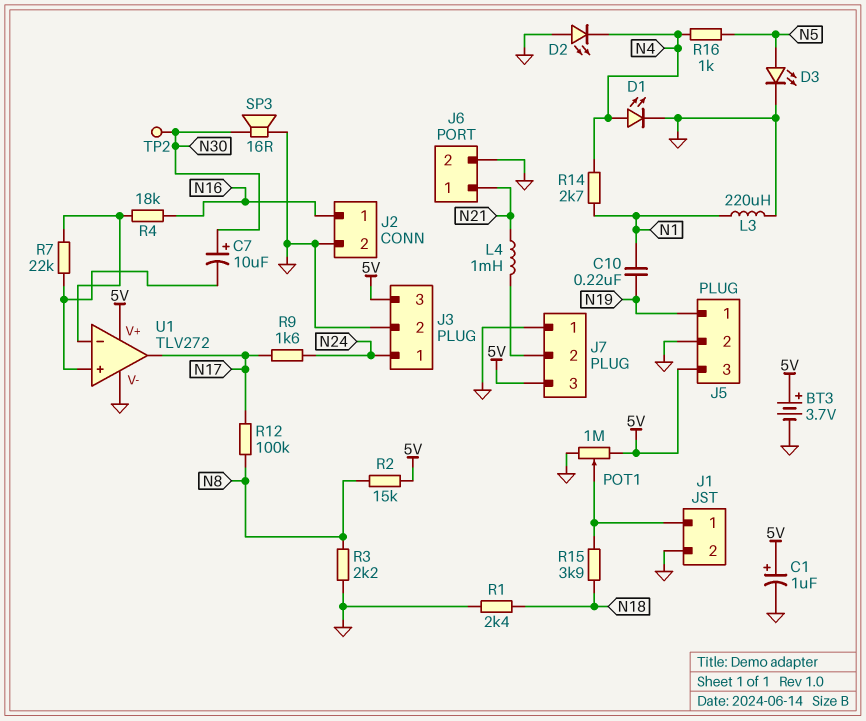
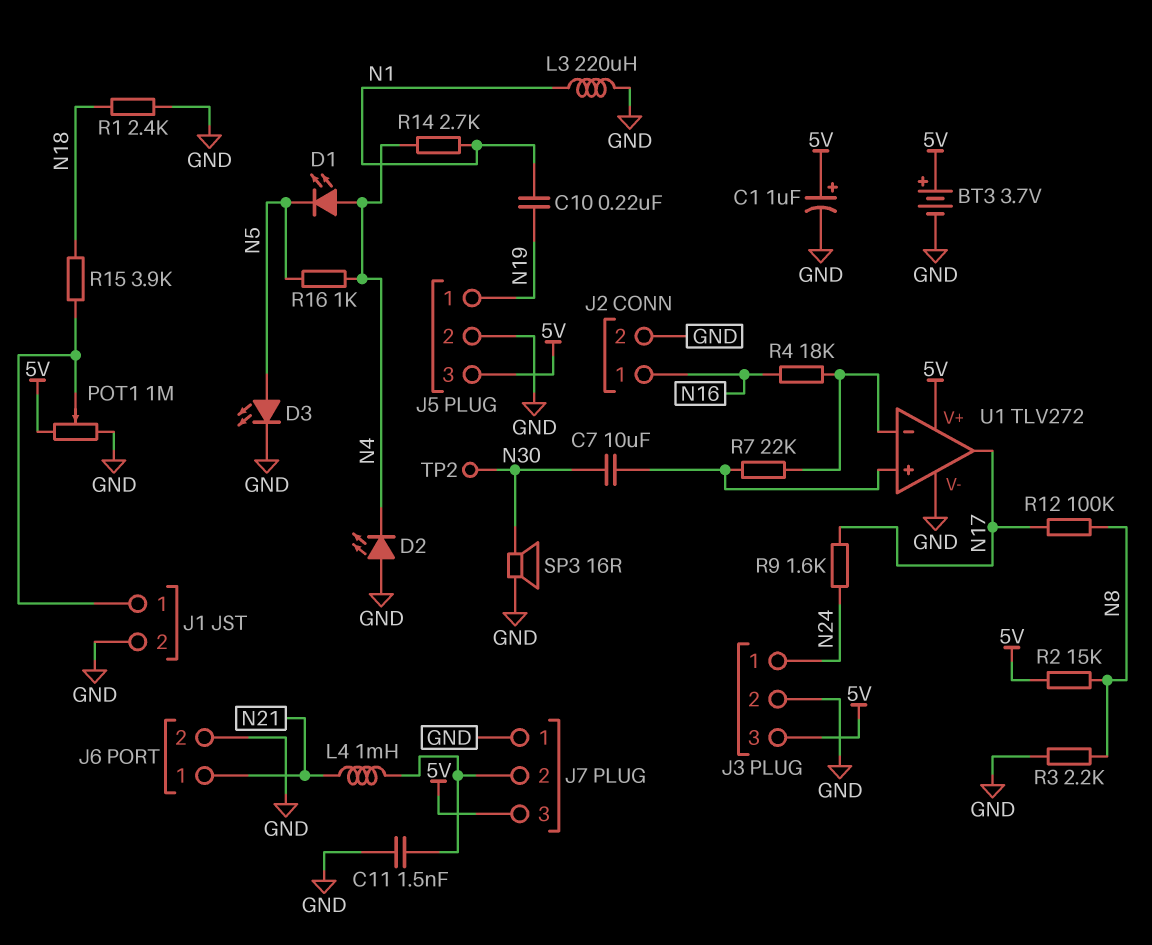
C7: 10uF (plus N30, minus U1/in+) -> 10uF (N30, U1/in+)
C11: none -> 1.5nF (GND, J7/2)
D1: LED (A N4, K GND) -> LED (A N4, K N5)

